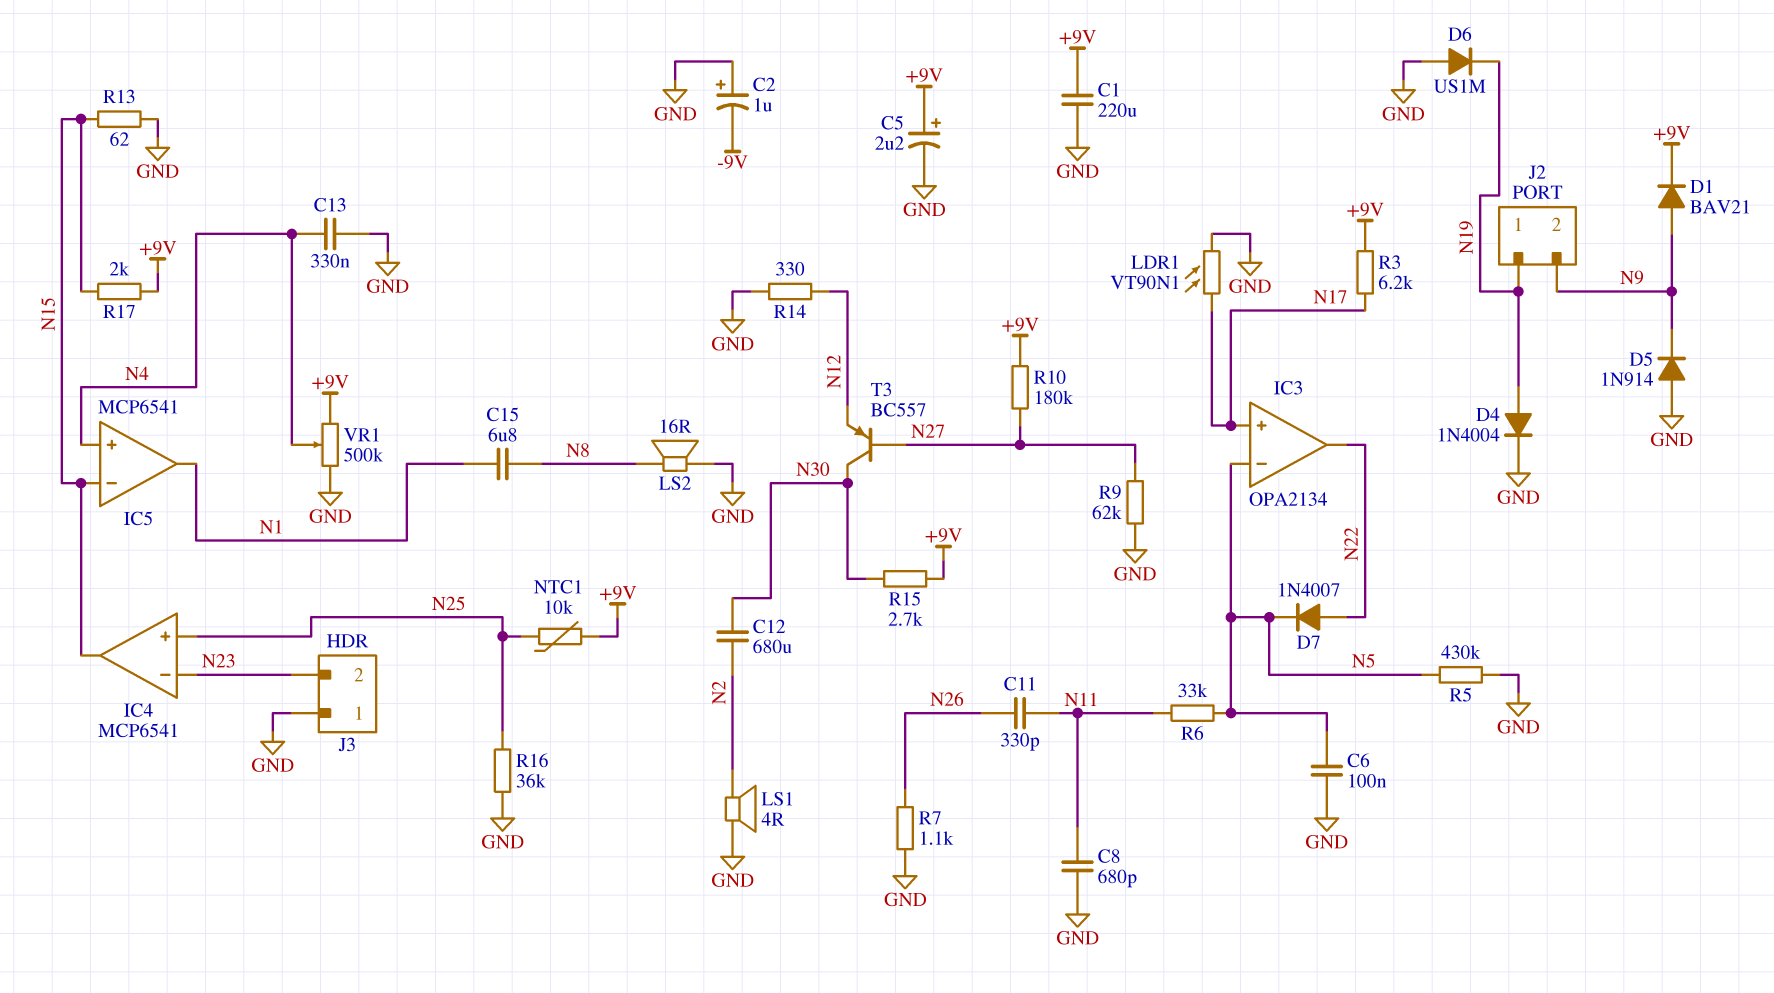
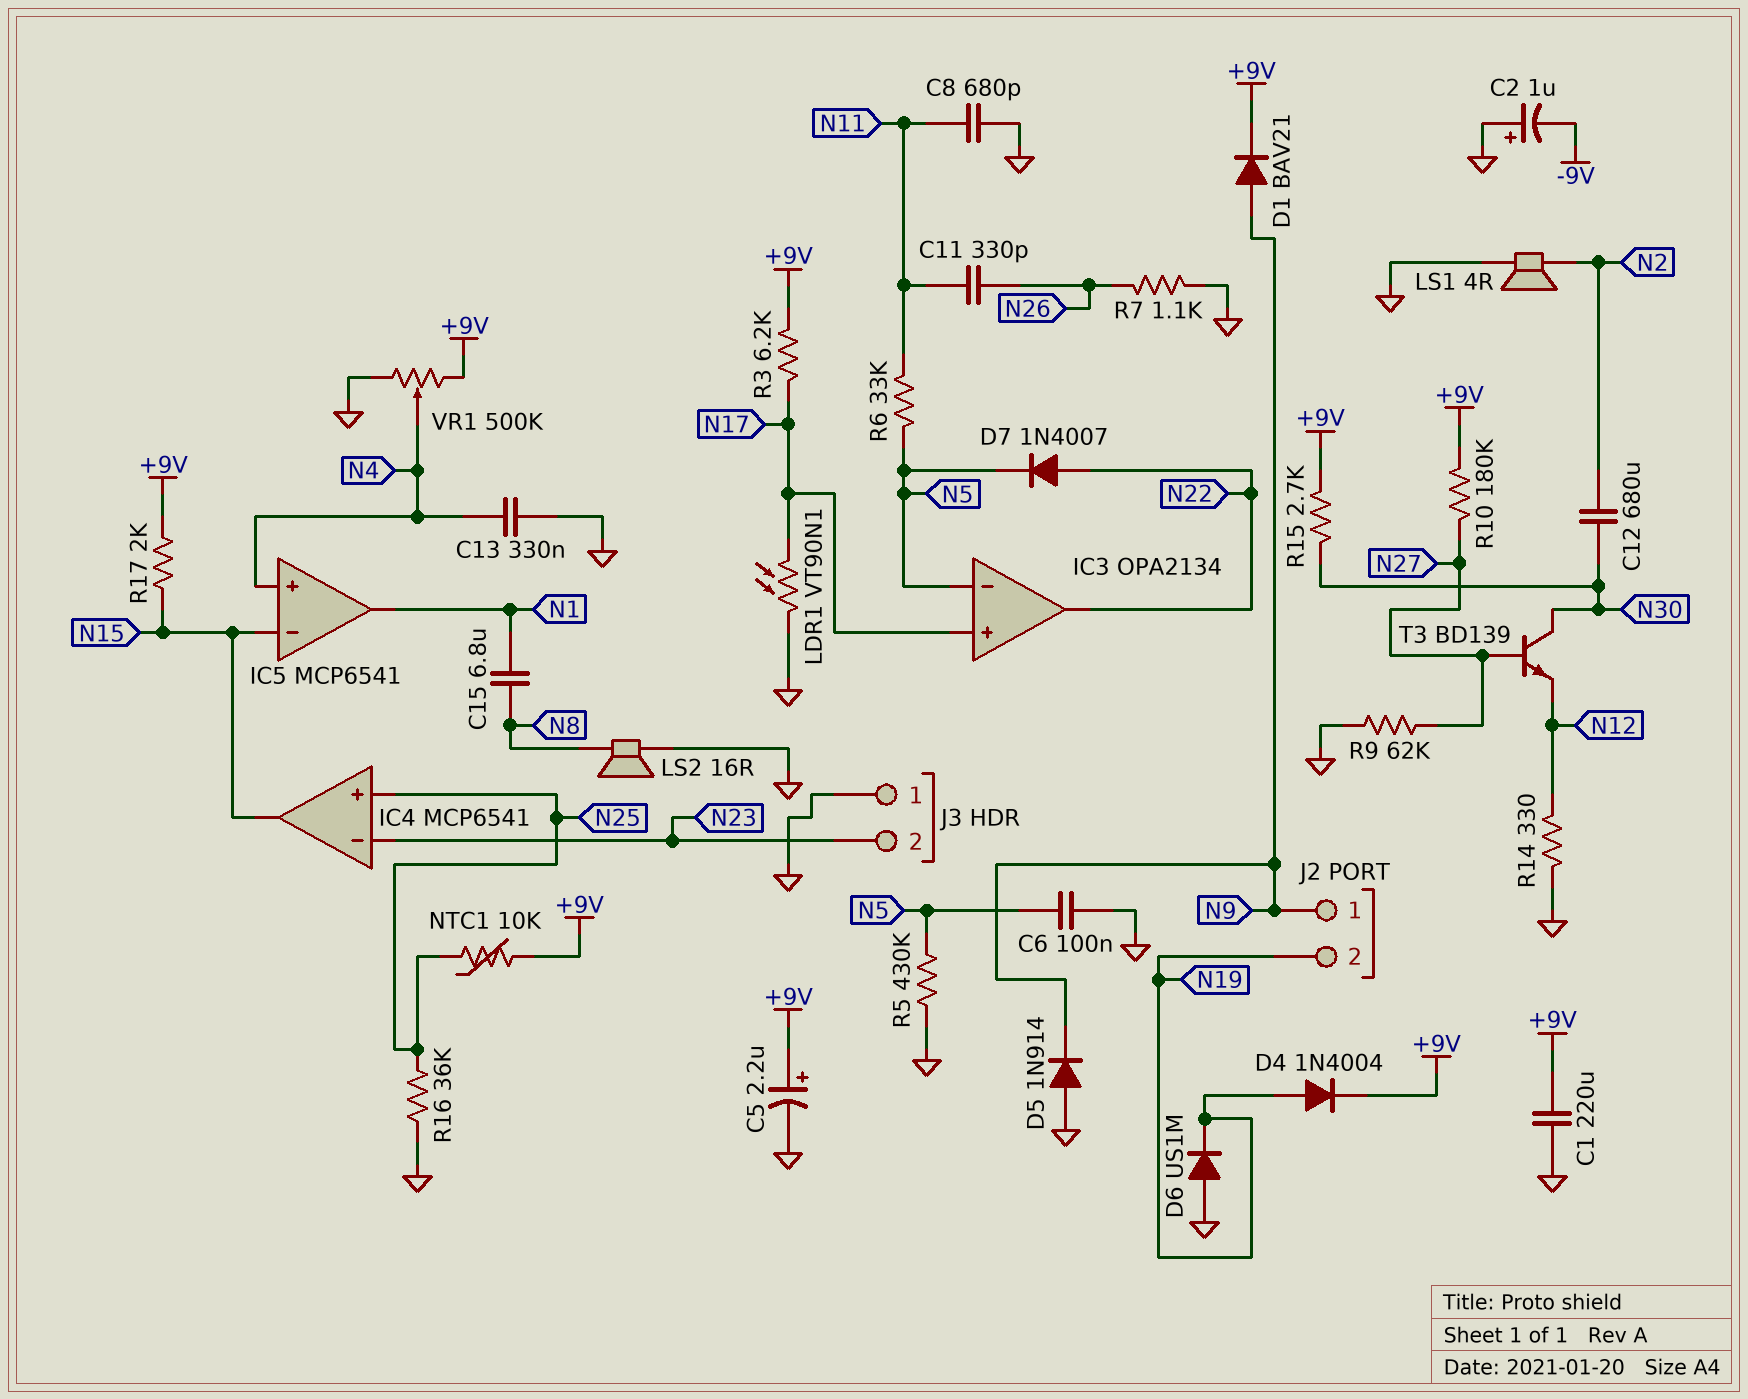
D4: diode 1N4004 (A N19, K GND) -> diode 1N4004 (A N19, K +9V)
J2 pin 1: N19 -> N9
J2 pin 2: N9 -> N19
R13: 62 (GND, N15) -> none
T3: PNP BC557 (B N27, C N30, E N12) -> NPN BD139 (B N27, C N30, E N12)

